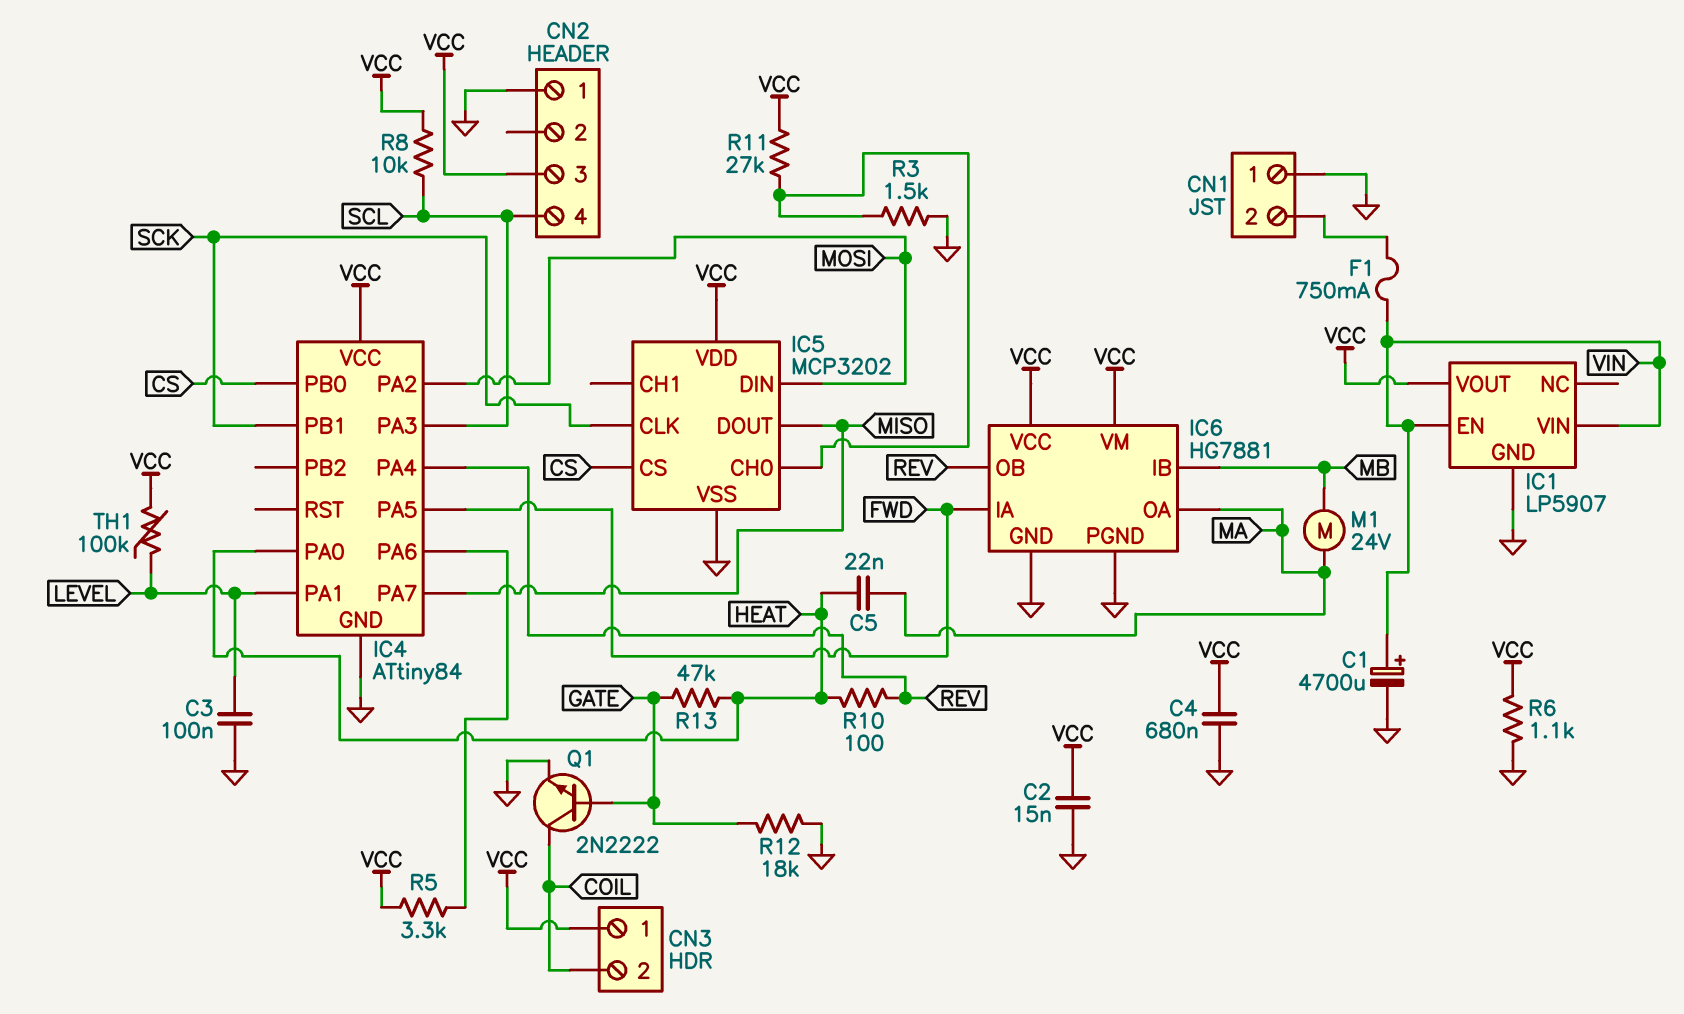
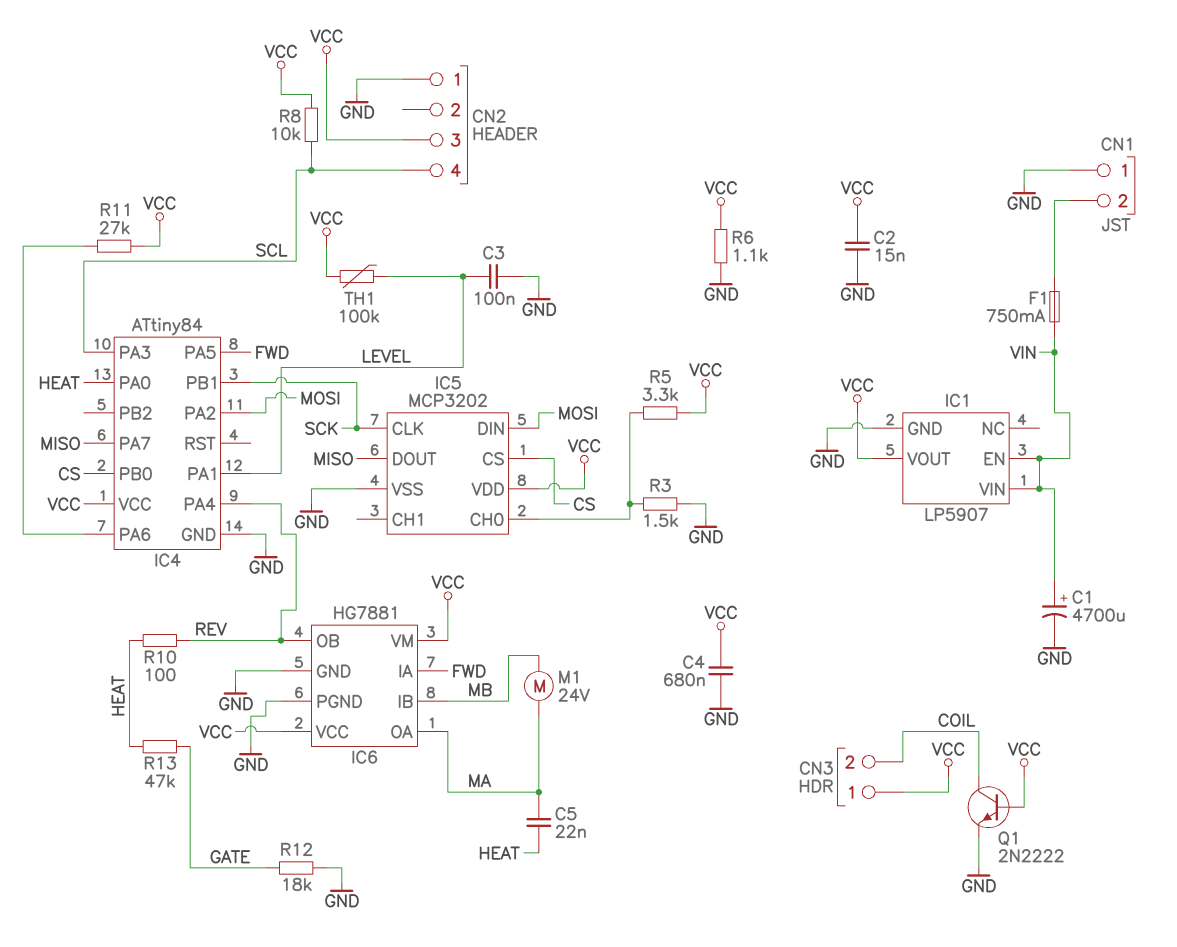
Q1: NPN 2N2222 (B GATE, C COIL, E GND) -> NPN 2N2222 (B VCC, C COIL, E GND)
R5: 3.3k (IC4/PA6, VCC) -> 3.3k (IC5/CH0, VCC)
R11: 27k (IC5/CH0, VCC) -> 27k (IC4/PA6, VCC)

